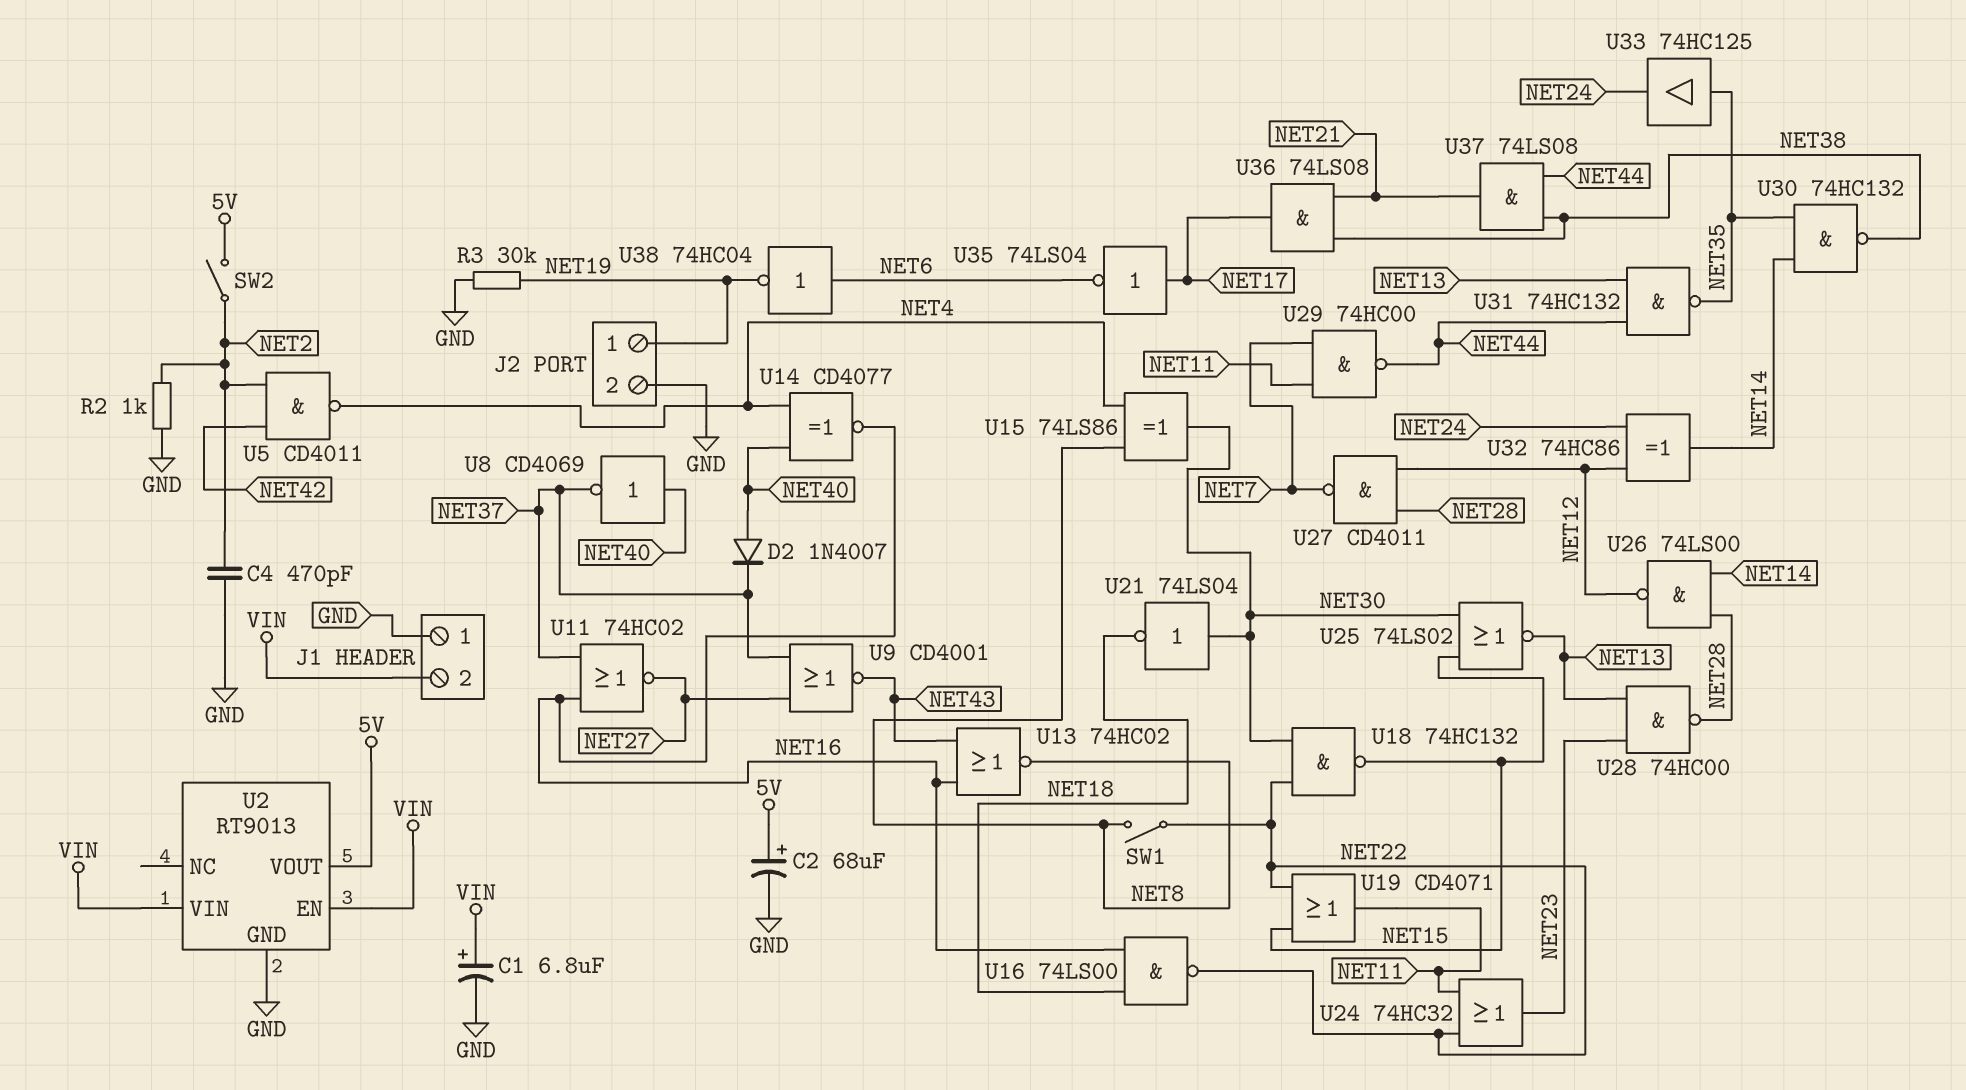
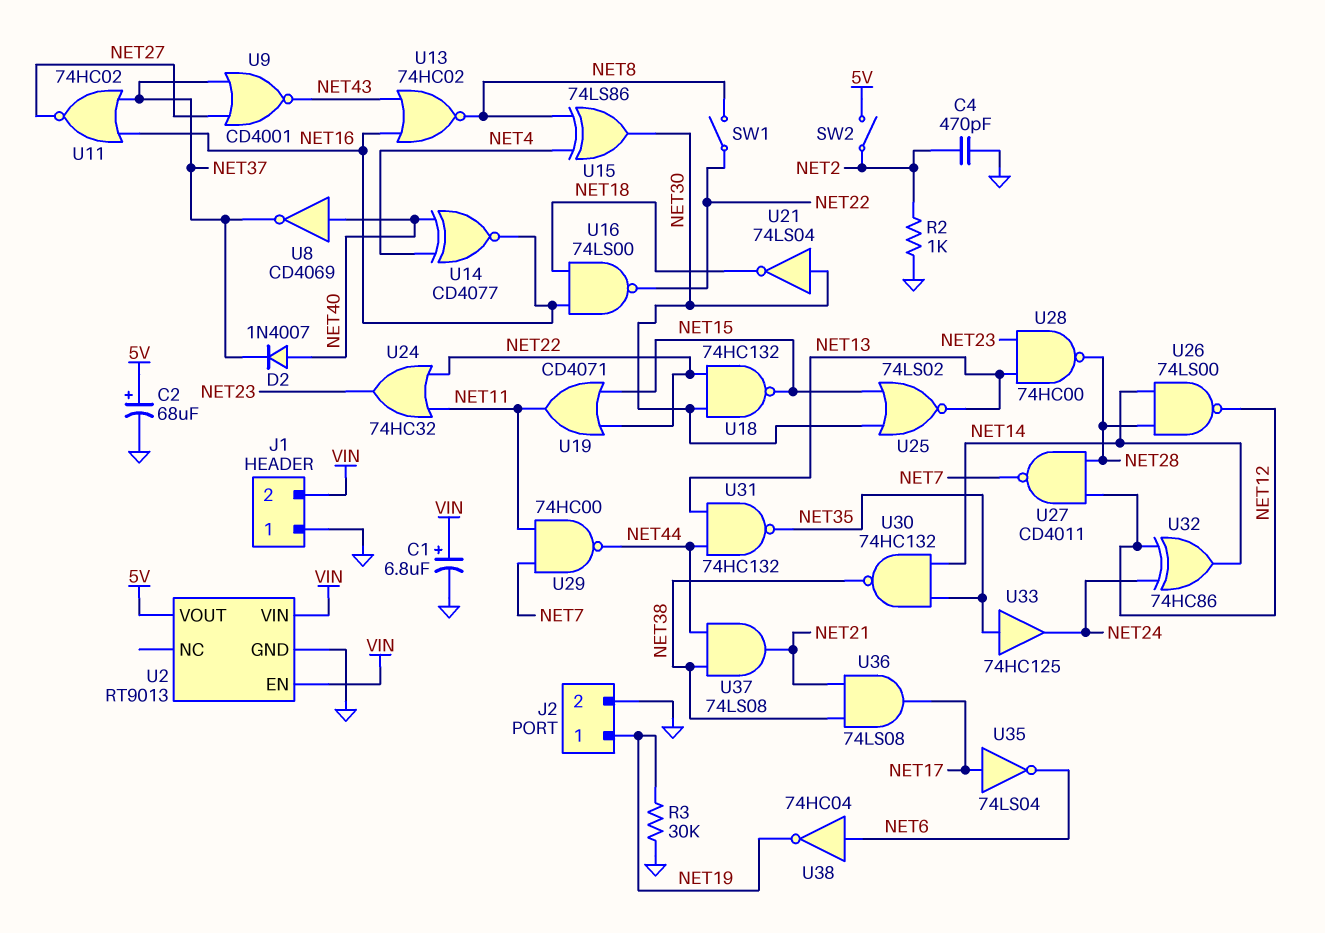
U5: NAND CD4011 (in NET2, in NET42, out NET4) -> none

